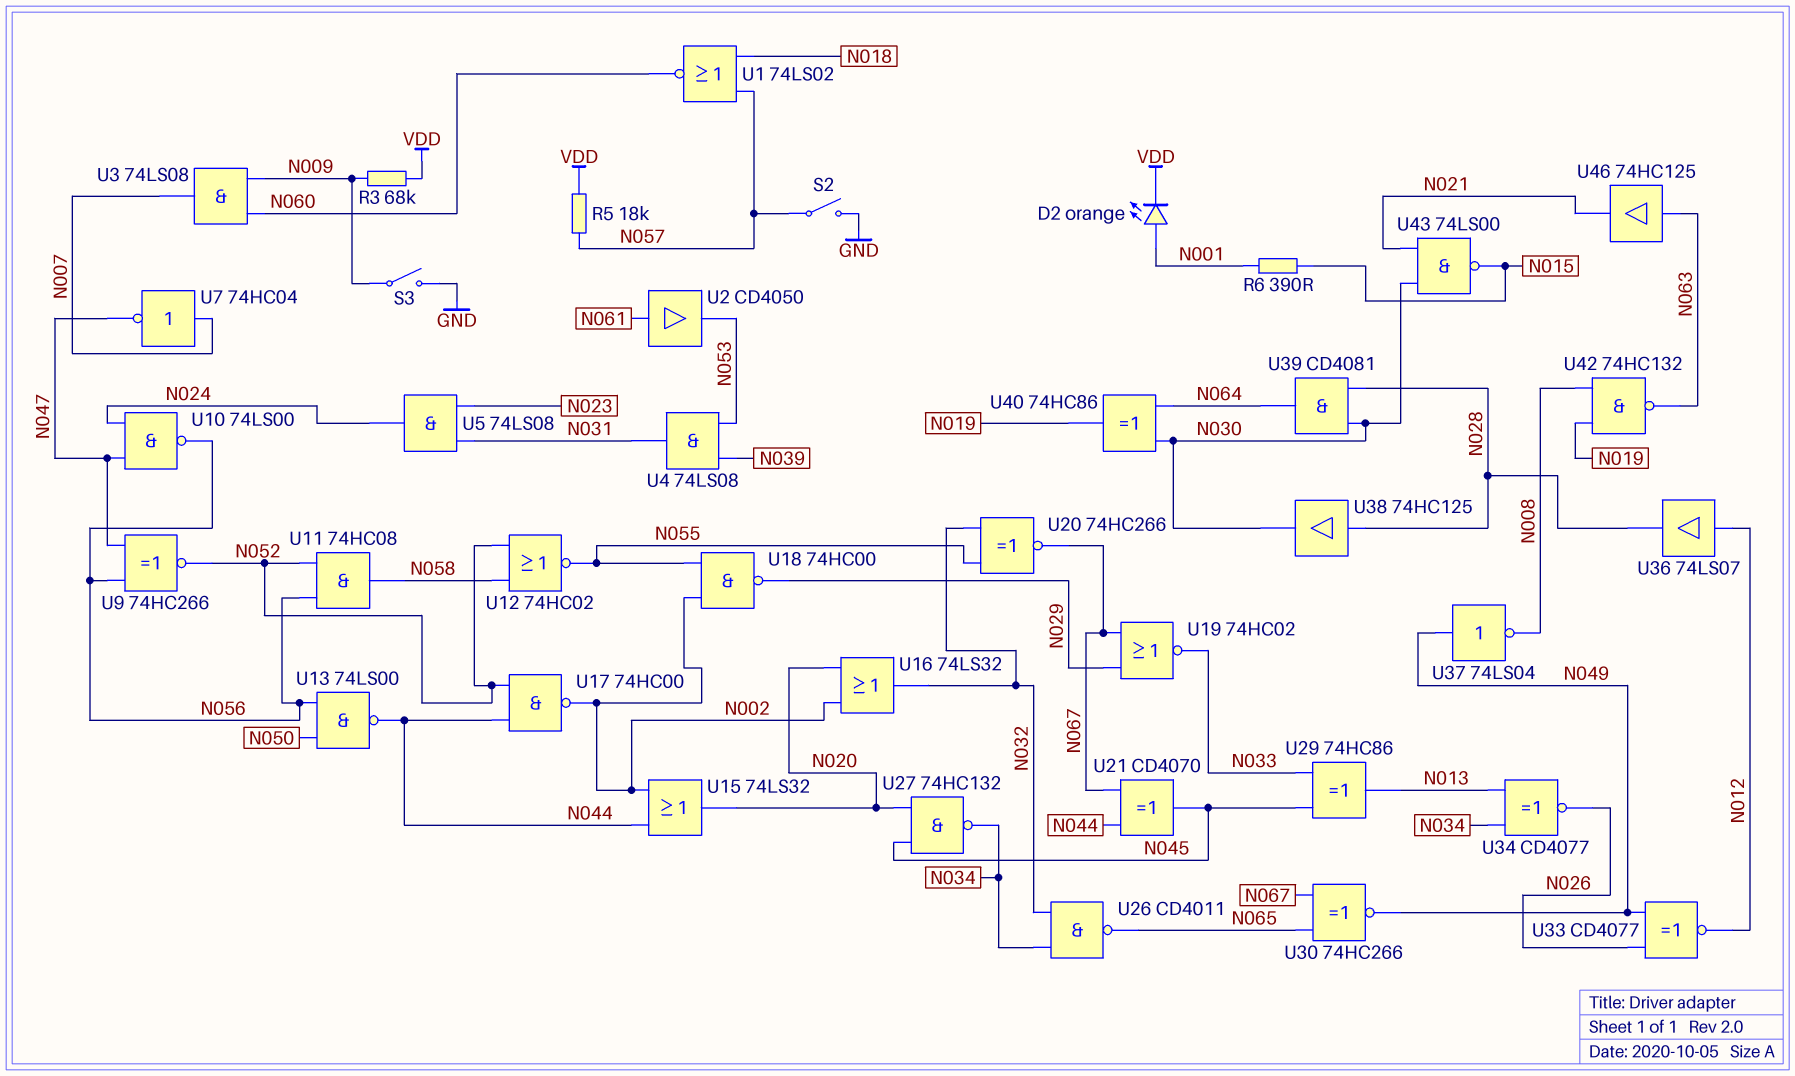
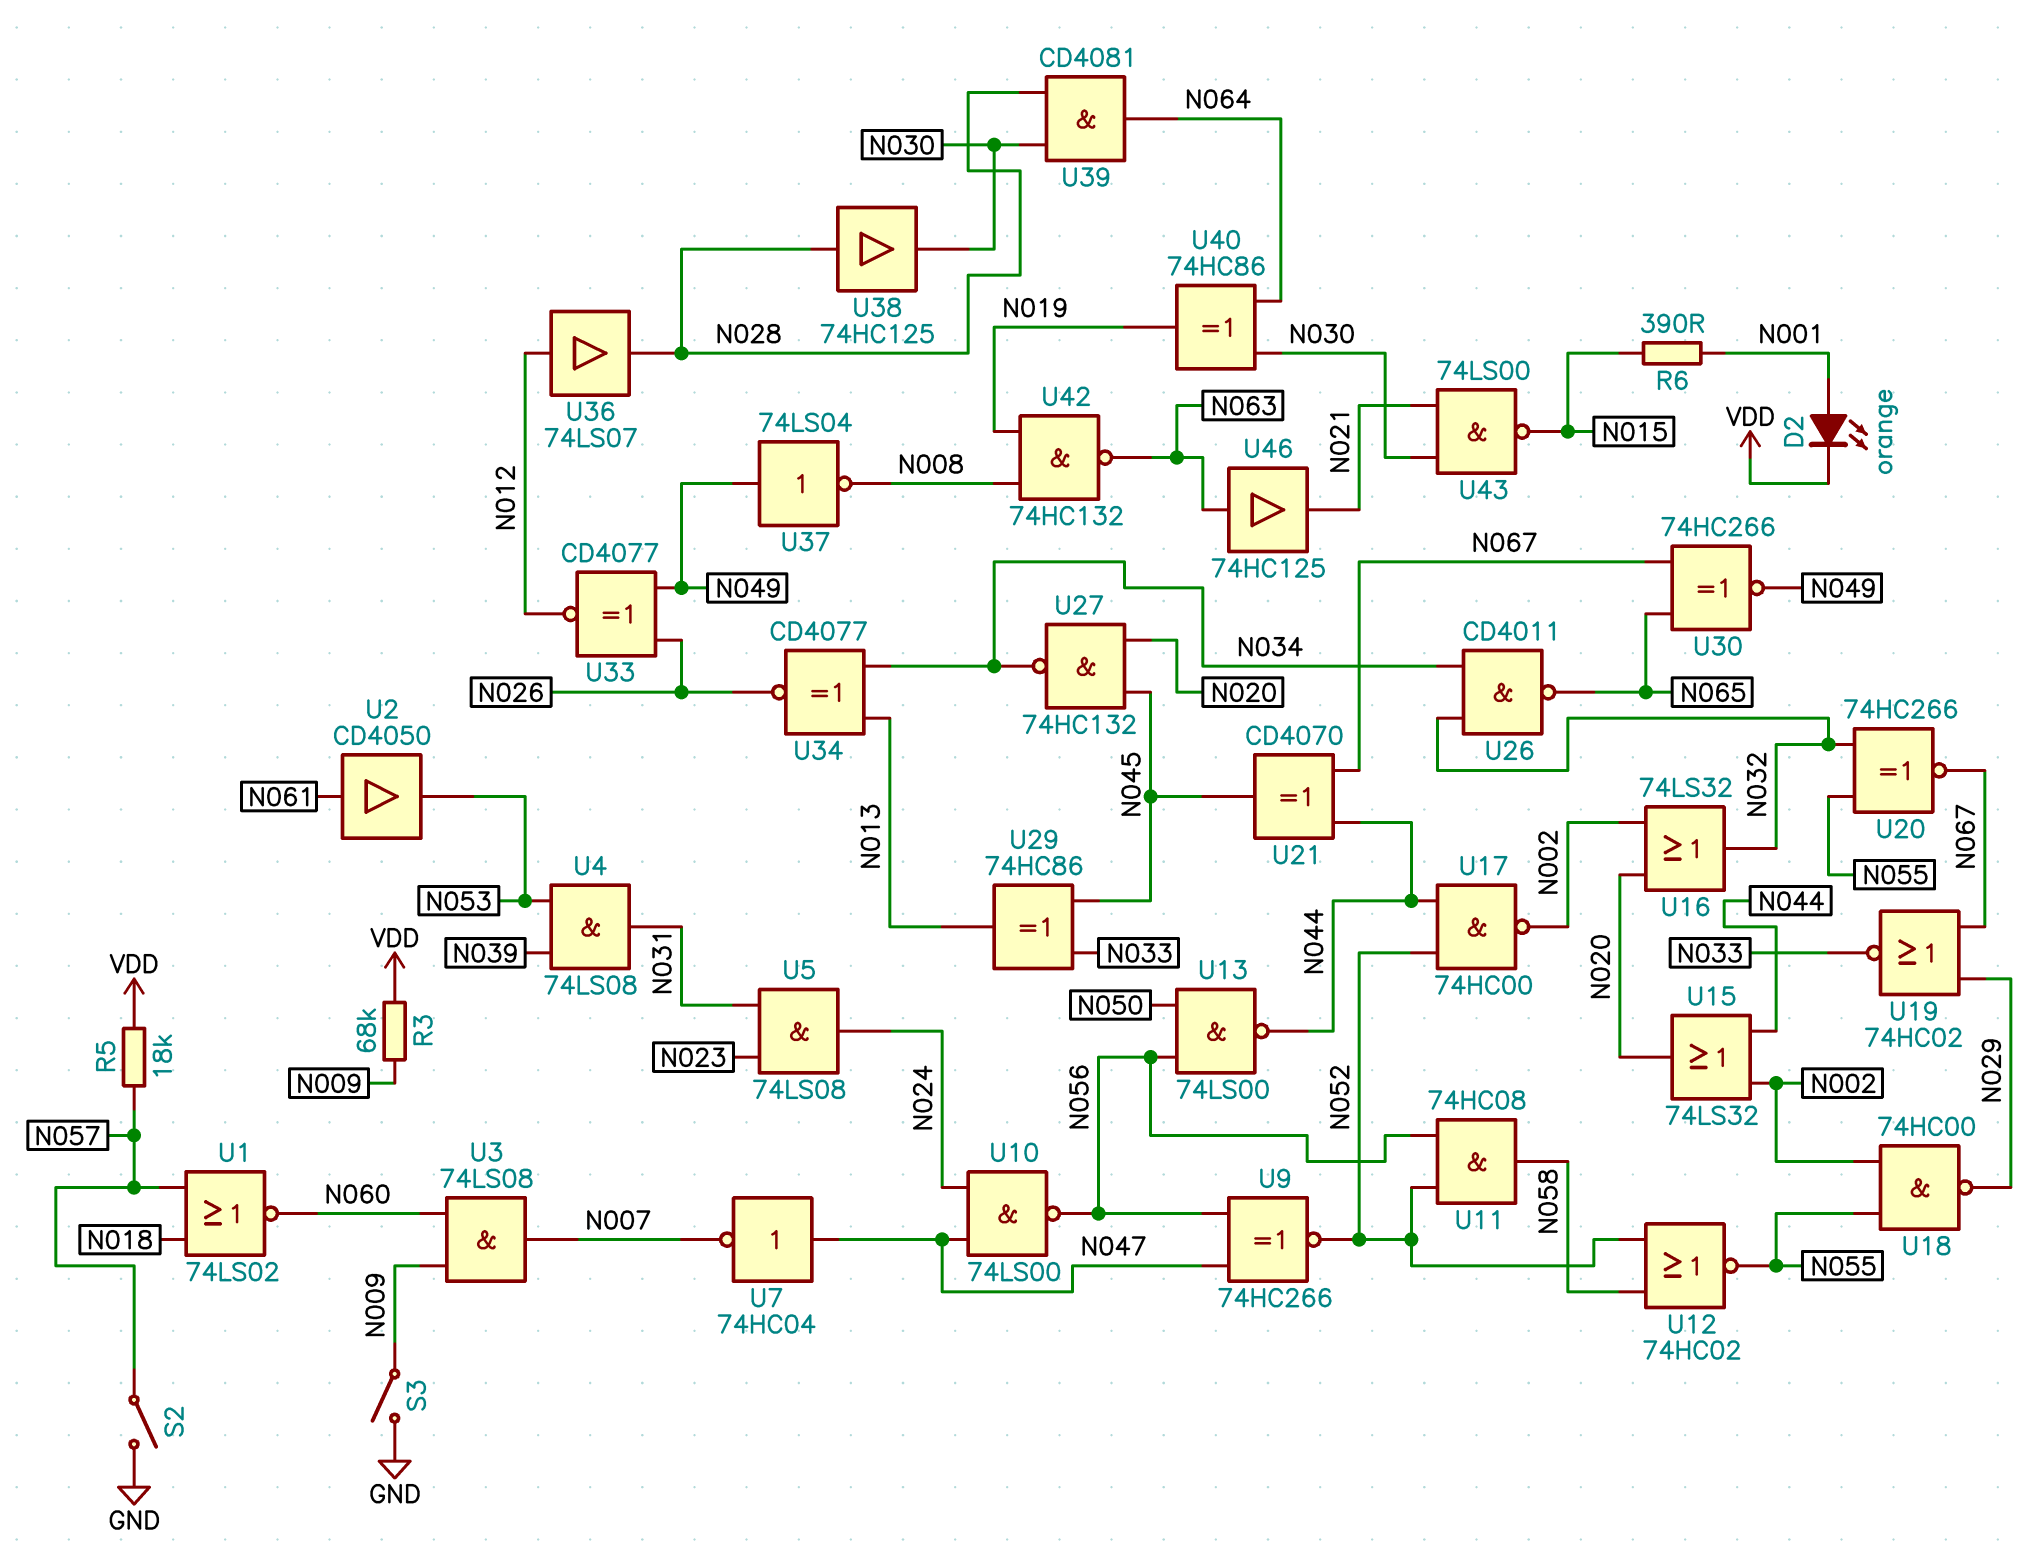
U7: NOT 74HC04 (in N007, out N047) -> NOT 74HC04 (in N047, out N007)

